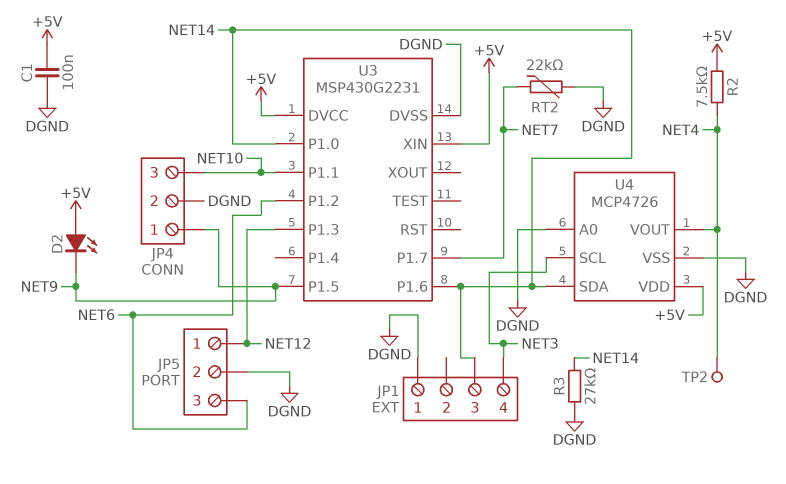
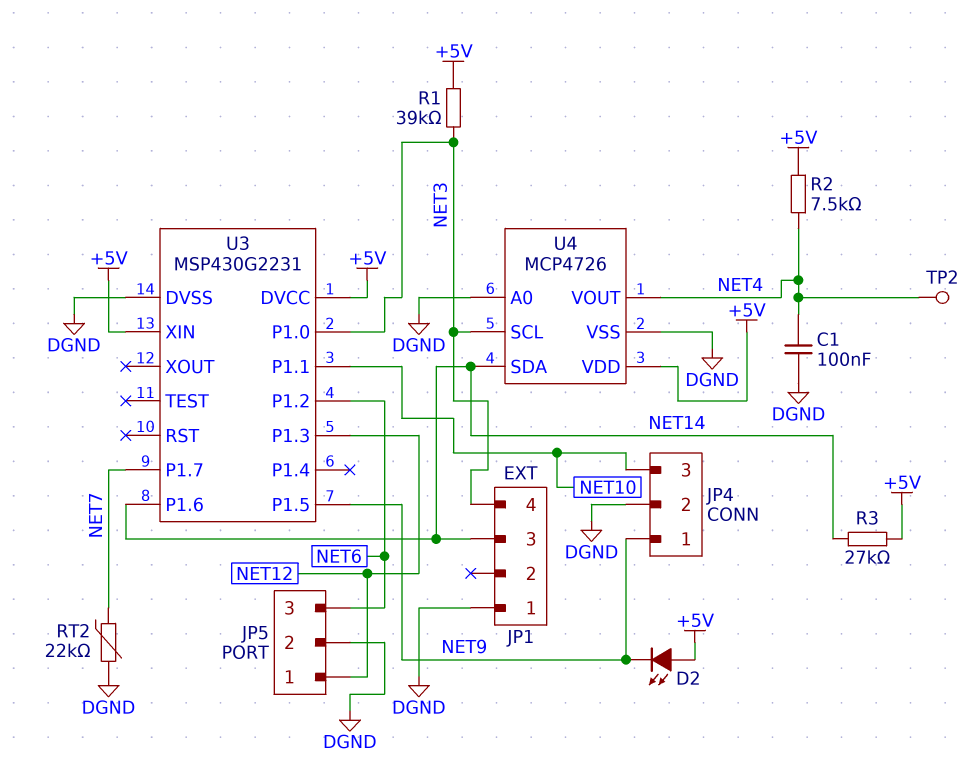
C1: 100nF (+5V, DGND) -> 100nF (DGND, NET4)
R1: none -> 39k (+5V, NET3)
R3: 27k (DGND, NET14) -> 27k (+5V, NET14)
U3 pin P1.0: NET14 -> NET3

